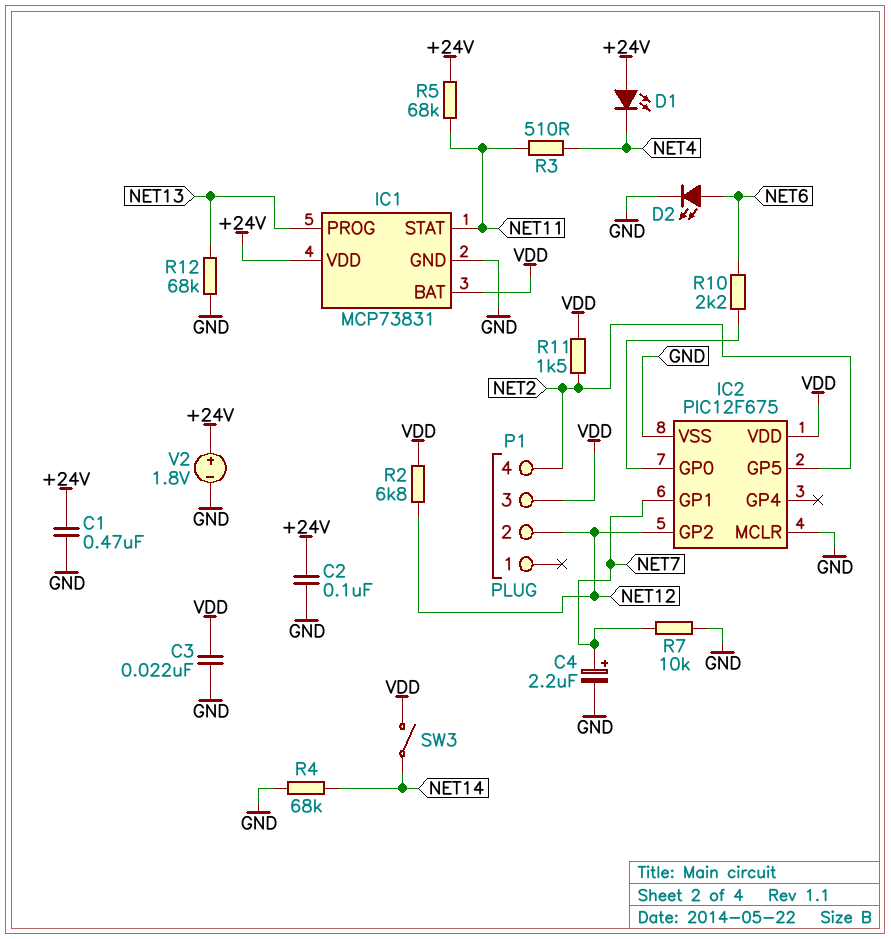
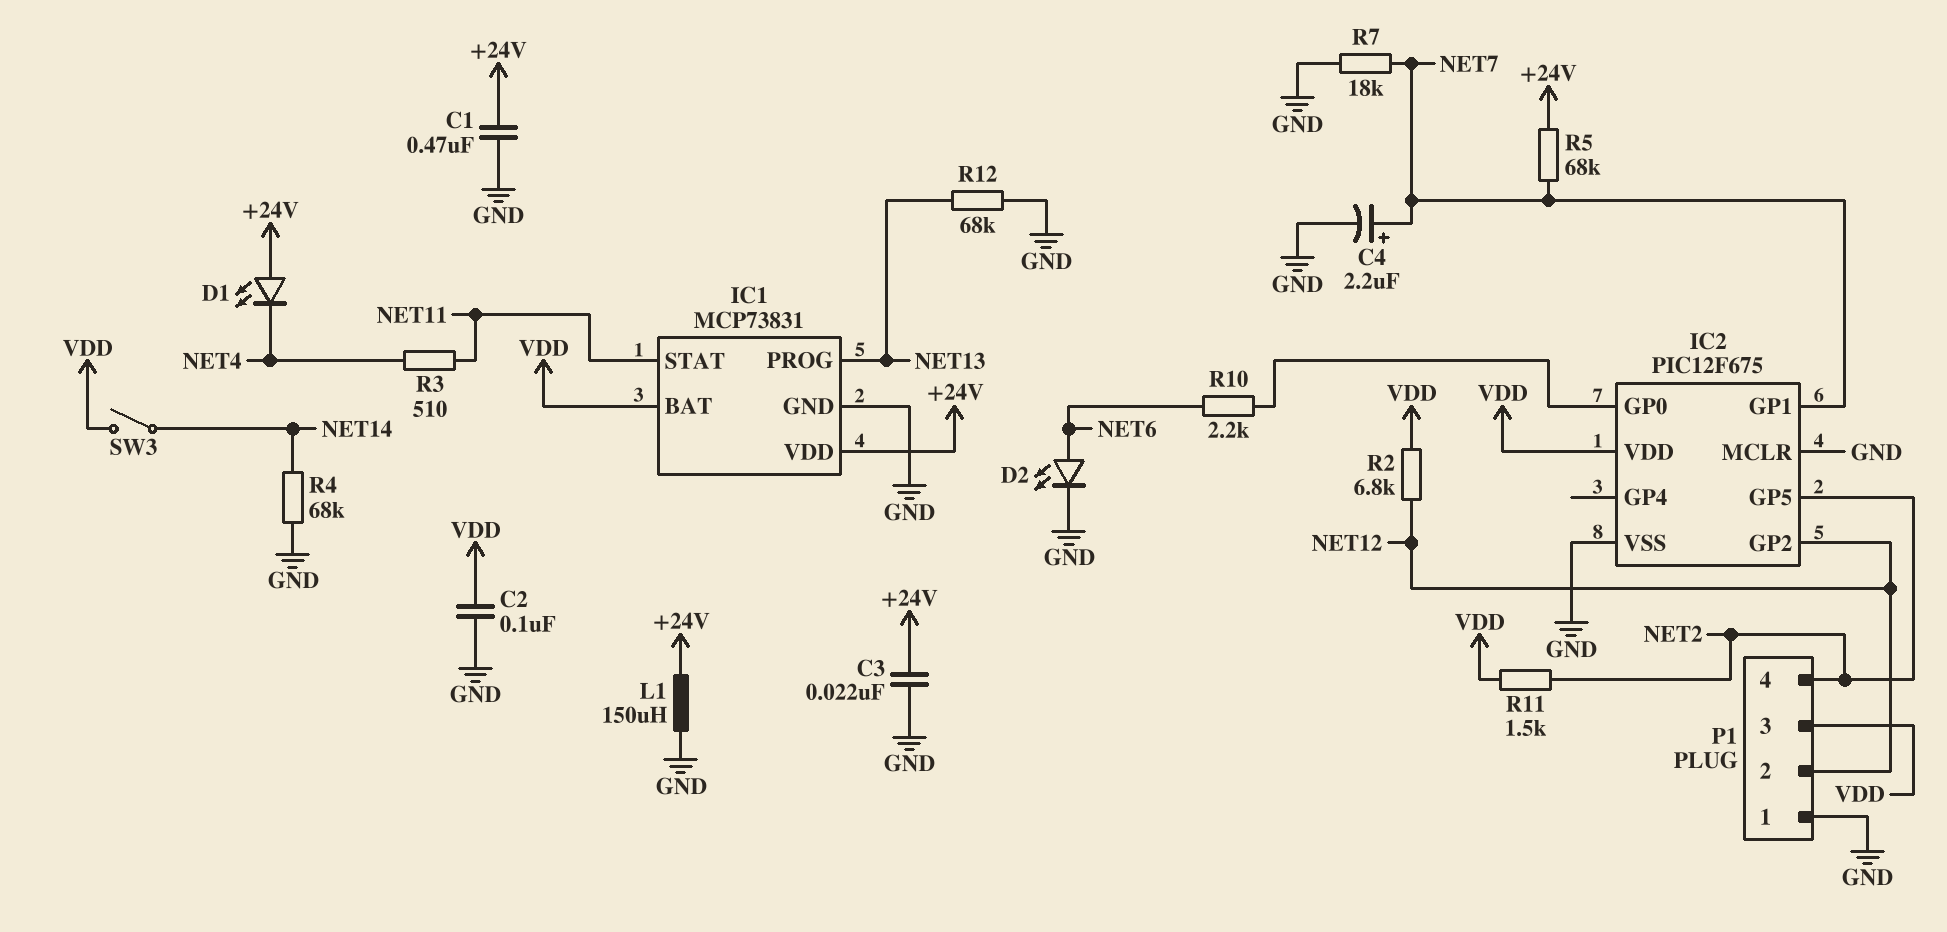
C2: 100nF (+24V, GND) -> 100nF (GND, VDD)
C3: 22nF (GND, VDD) -> 22nF (+24V, GND)
L1: none -> 150uH (+24V, GND)
P1 pin 1: none -> GND
R5: 68k (+24V, NET11) -> 68k (+24V, NET7)
R7: 10k (GND, NET7) -> 18k (GND, NET7)
V2: 1.8V (plus +24V, minus GND) -> none

